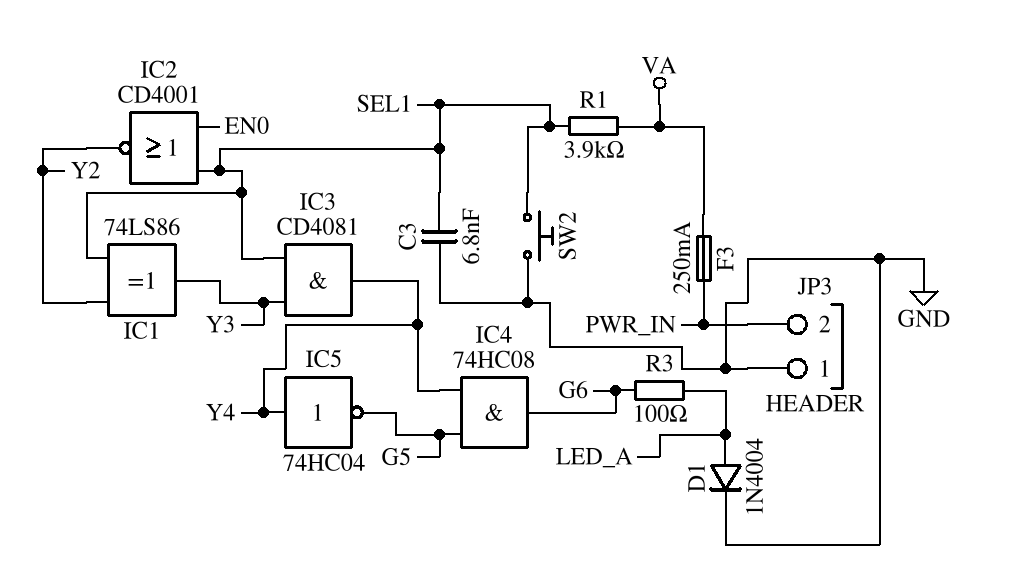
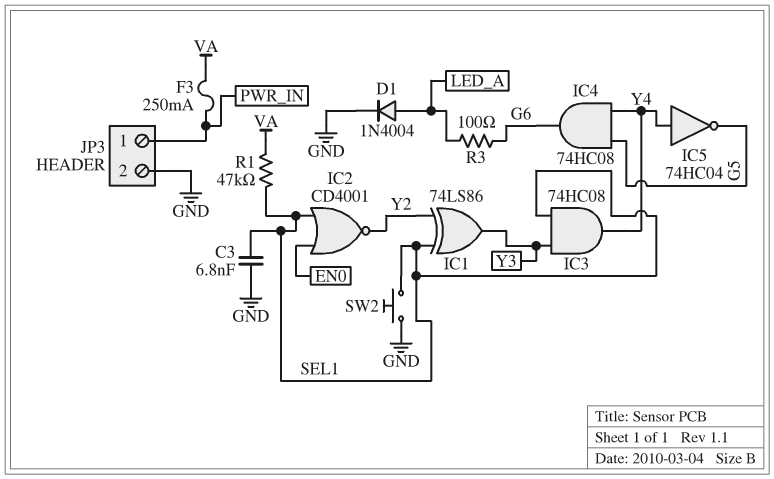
IC3: AND CD4081 (in SEL1, in Y3, out Y4) -> AND 74HC08 (in SEL1, in Y3, out Y4)
JP3 pin 1: GND -> PWR_IN
JP3 pin 2: PWR_IN -> GND
R1: 3.9k (SEL1, VA) -> 47k (SEL1, VA)

